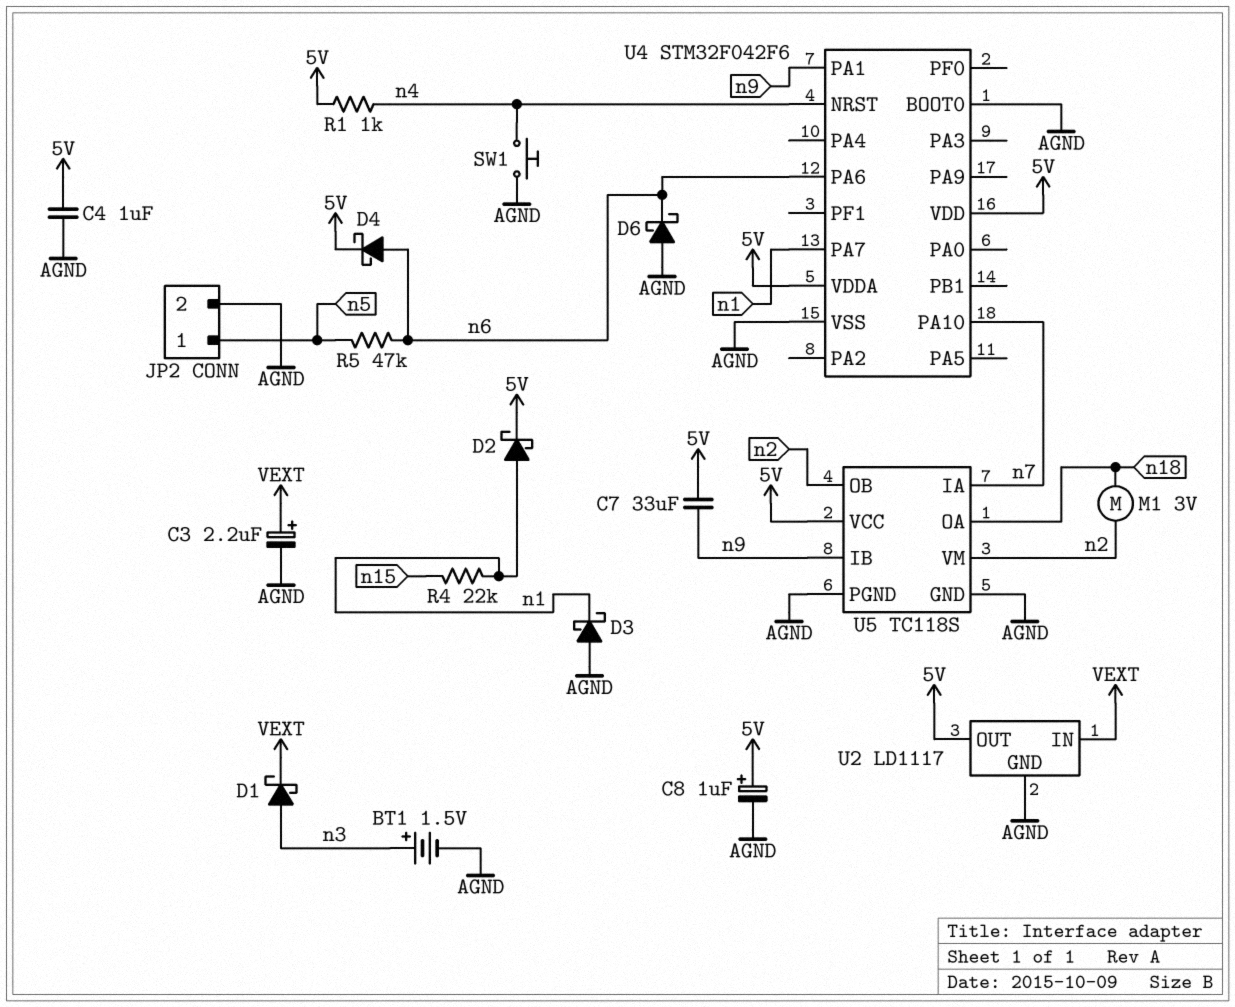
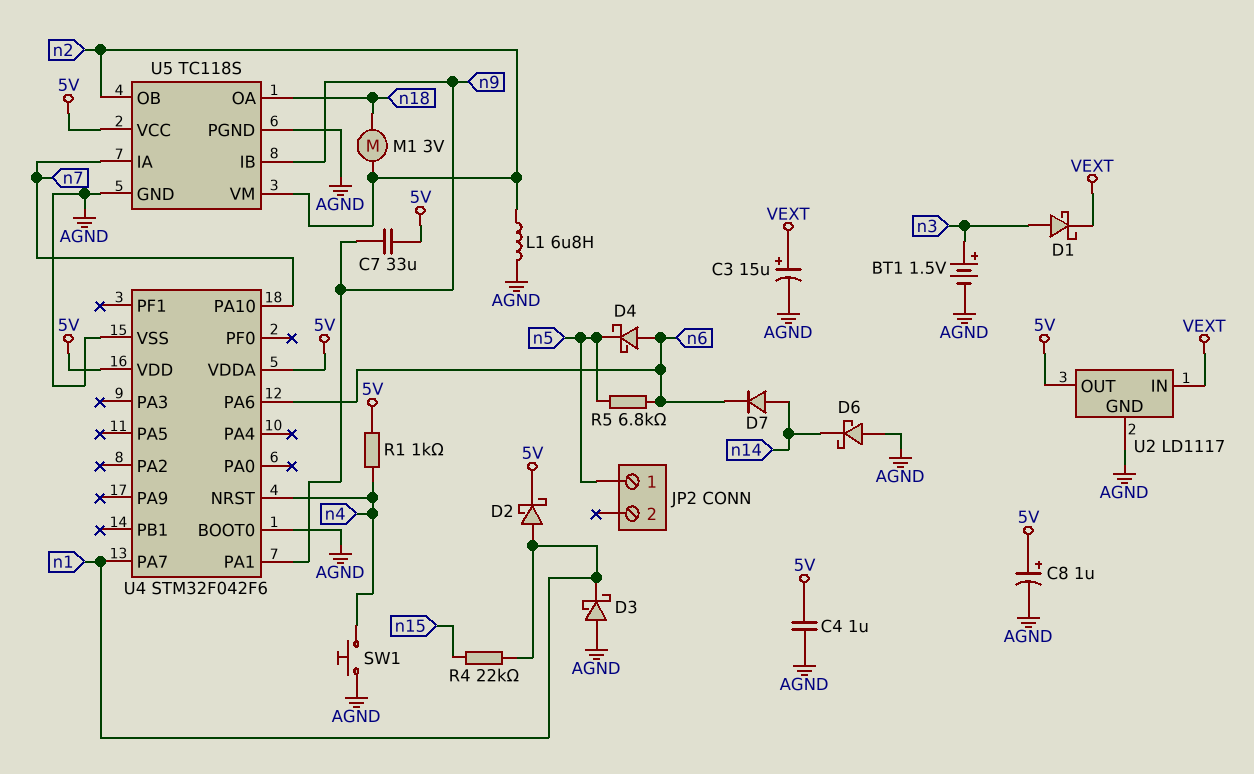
C3: 2.2uF (plus VEXT, minus AGND) -> 15uF (plus VEXT, minus AGND)
D4: schottky (A n6, K 5V) -> schottky (A n6, K n5)
D6: schottky (A AGND, K n6) -> schottky (A AGND, K n14)
D7: none -> diode (A n14, K n6)
JP2 pin 2: AGND -> none
L1: none -> 6.8uH (AGND, n2)
R5: 47k (n5, n6) -> 6.8k (n5, n6)

